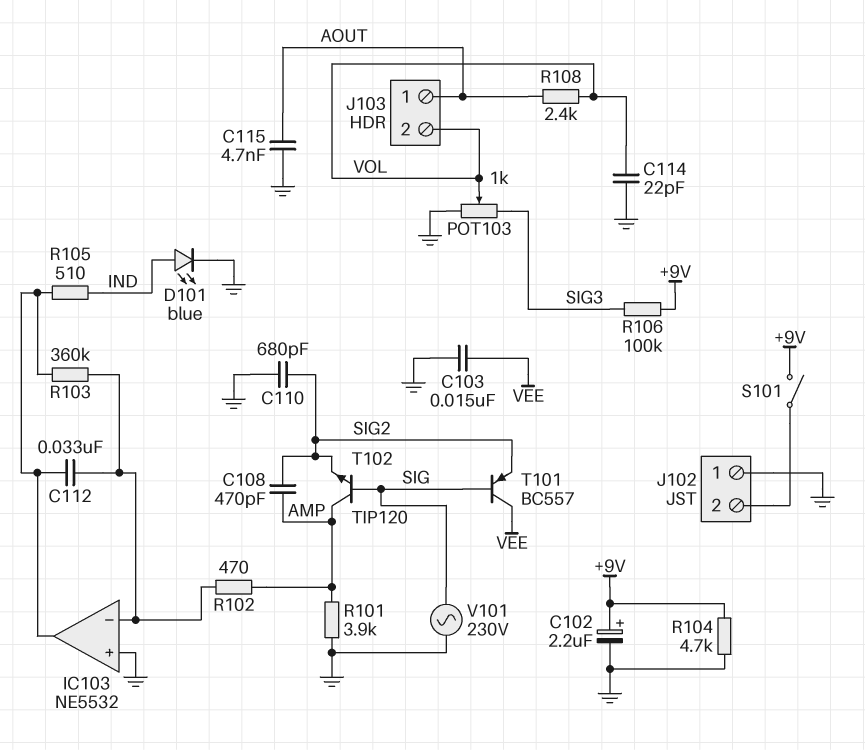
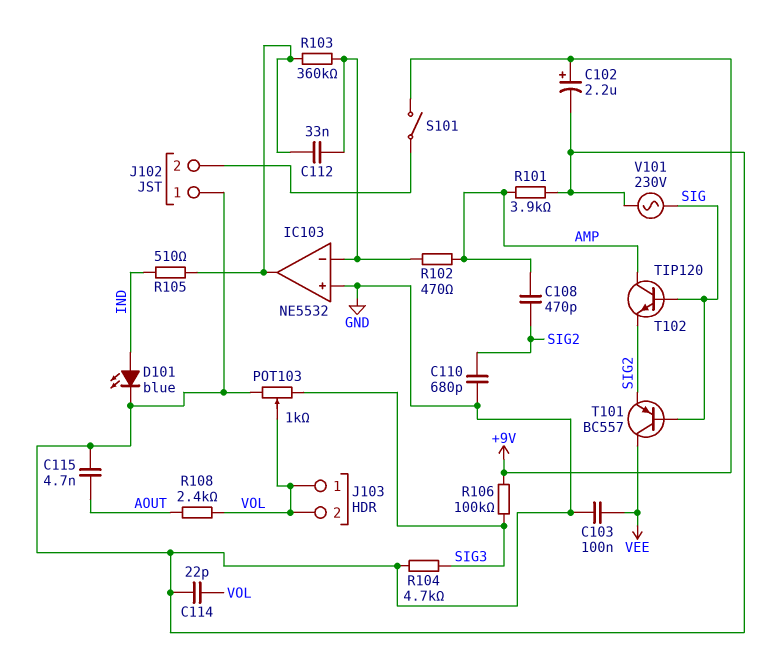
C103: 15nF (GND, VEE) -> 100nF (GND, VEE)
J103 pin 1: AOUT -> VOL
R104: 4.7k (+9V, GND) -> 4.7k (GND, SIG3)

